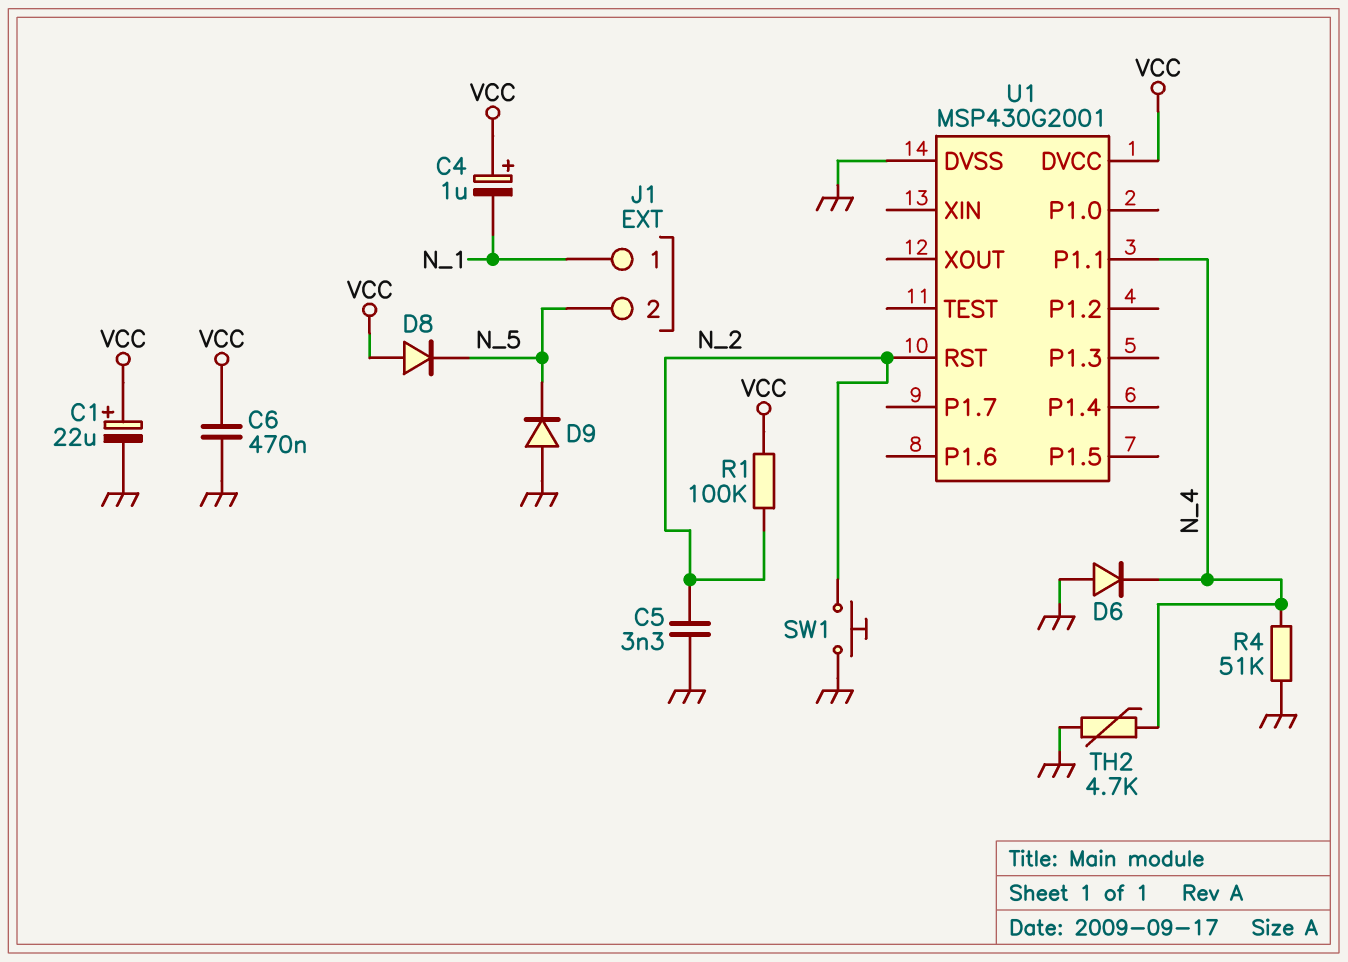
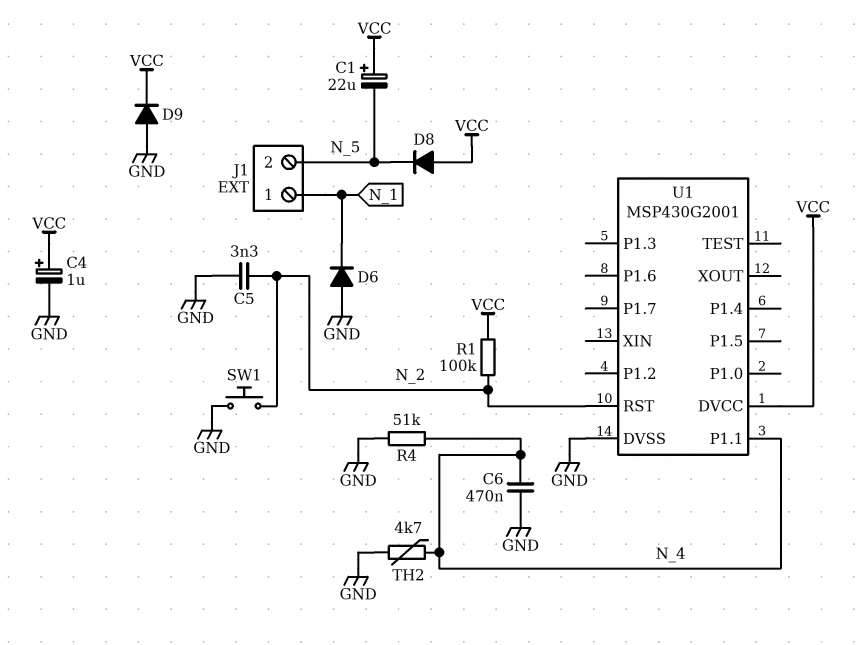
C1: 22uF (plus VCC, minus GND) -> 22uF (plus VCC, minus N_5)
C4: 1uF (plus VCC, minus N_1) -> 1uF (plus VCC, minus GND)
C6: 470nF (GND, VCC) -> 470nF (GND, N_4)
D6: diode (A GND, K N_4) -> diode (A GND, K N_1)
D9: diode (A GND, K N_5) -> diode (A GND, K VCC)

